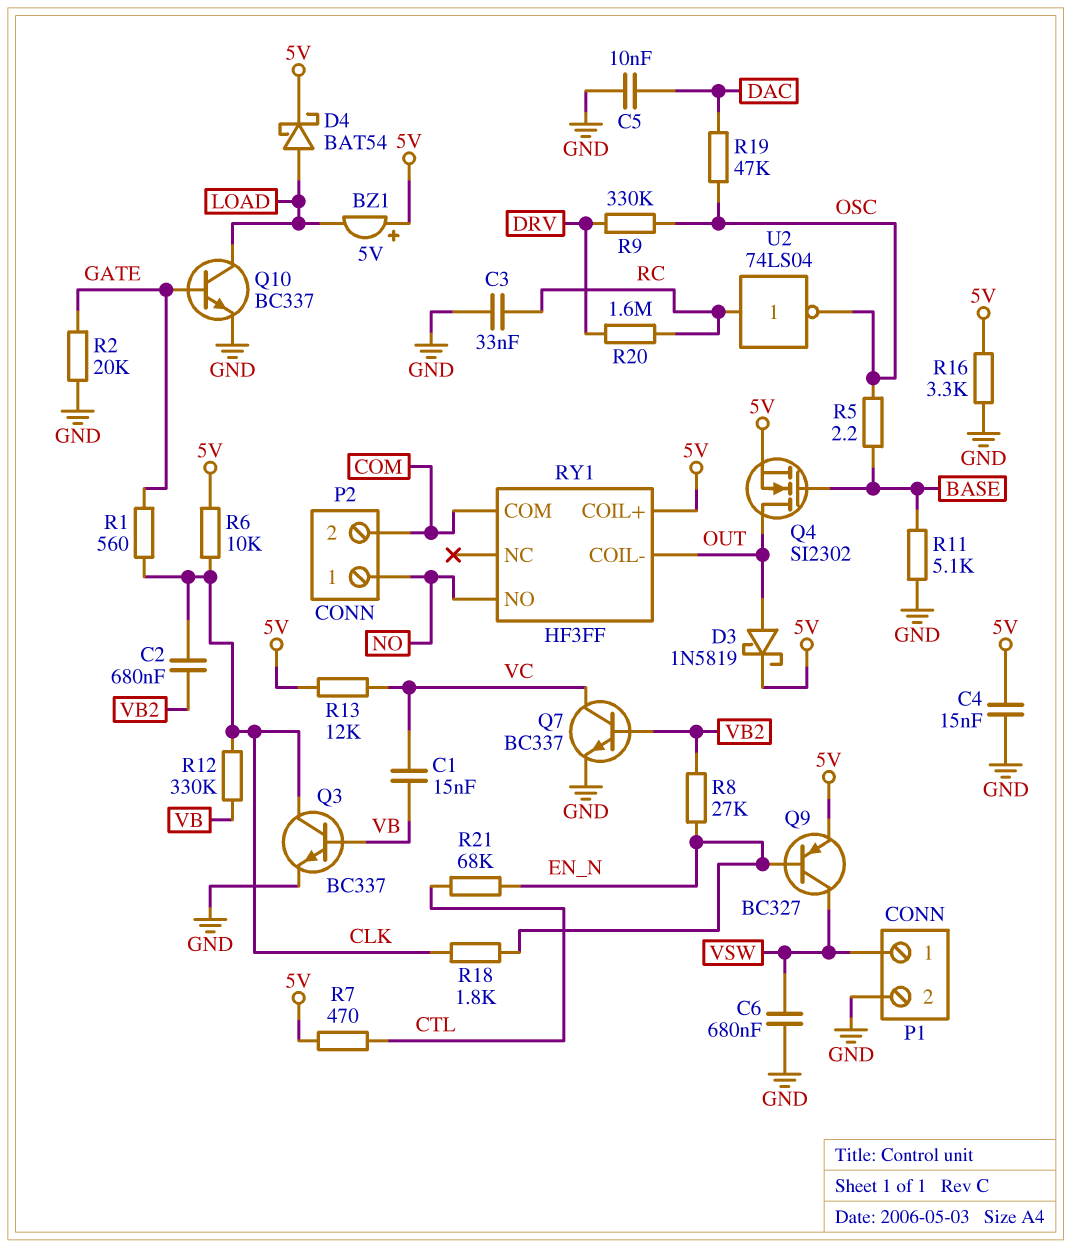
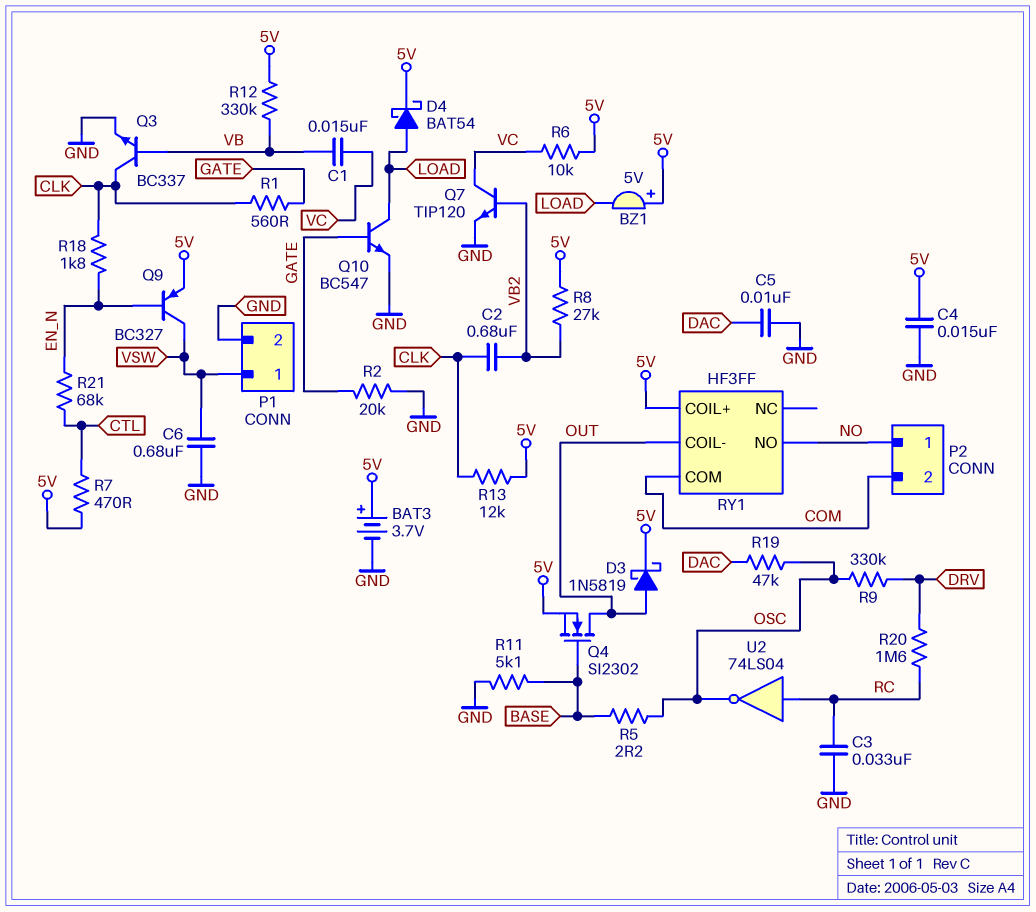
BAT3: none -> 3.7V (plus 5V, minus GND)
Q7: NPN BC337 (B VB2, C VC, E GND) -> NPN TIP120 (B VB2, C VC, E GND)
Q10: NPN BC337 (B GATE, C LOAD, E GND) -> NPN BC547 (B GATE, C LOAD, E GND)
R6: 10k (5V, CLK) -> 10k (5V, VC)
R8: 27k (EN_N, VB2) -> 27k (5V, VB2)
R12: 330k (CLK, VB) -> 330k (5V, VB)
R13: 12k (5V, VC) -> 12k (5V, CLK)
R16: 3.3k (5V, GND) -> none

